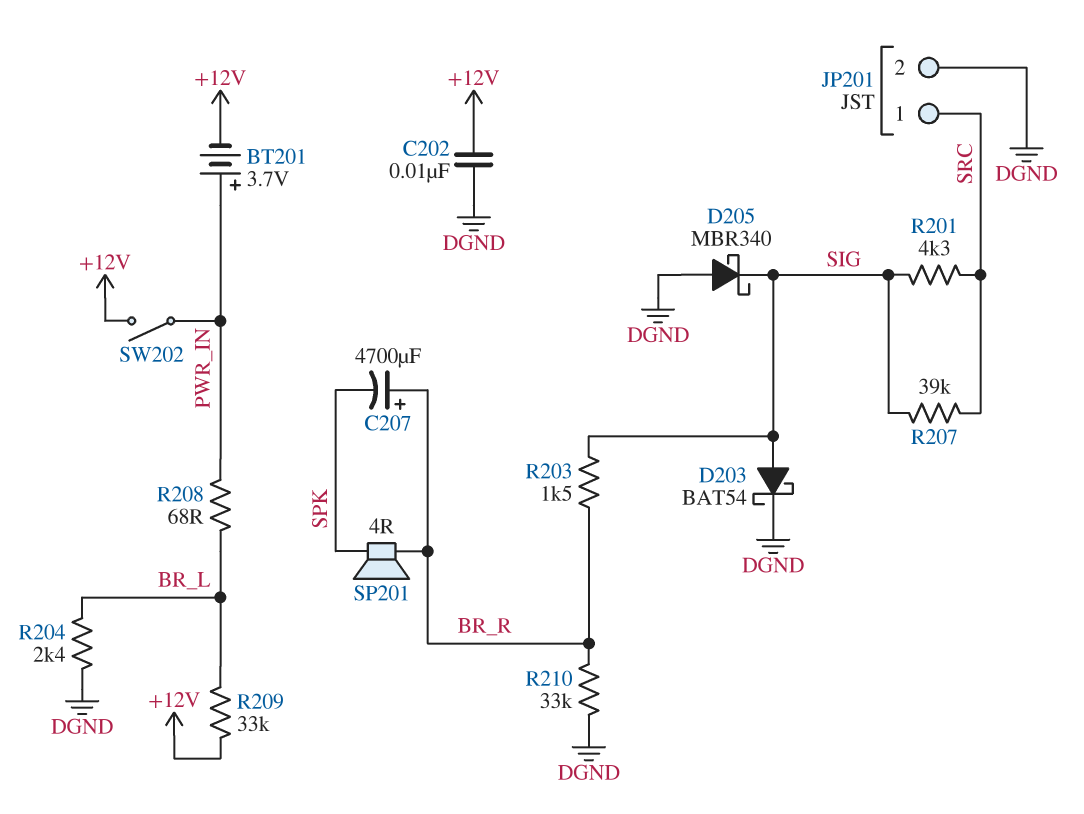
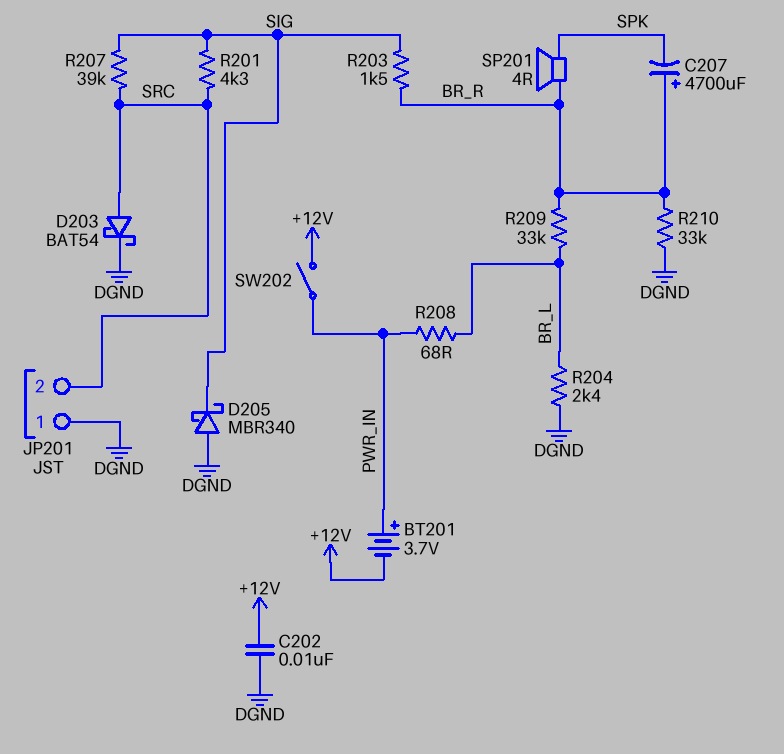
D203: schottky BAT54 (A SIG, K DGND) -> schottky BAT54 (A SRC, K DGND)
JP201 pin 1: SRC -> DGND
JP201 pin 2: DGND -> SRC
R209: 33k (+12V, BR_L) -> 33k (BR_L, BR_R)

